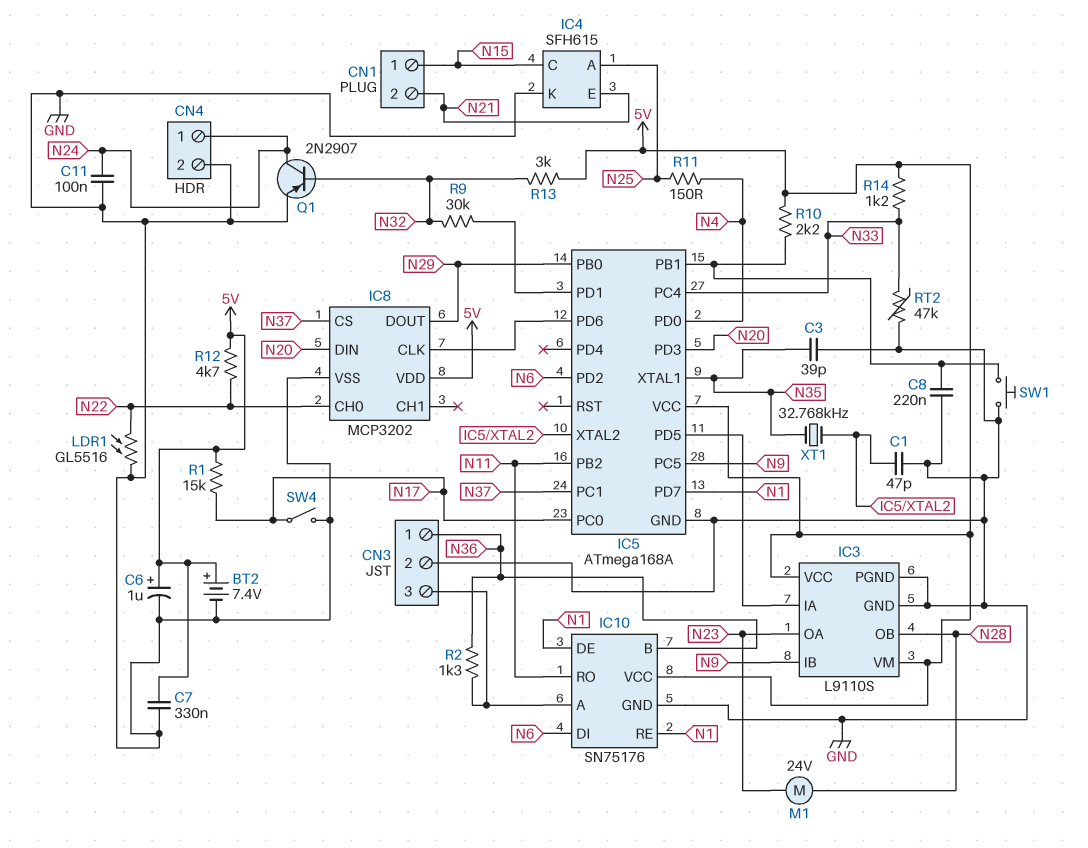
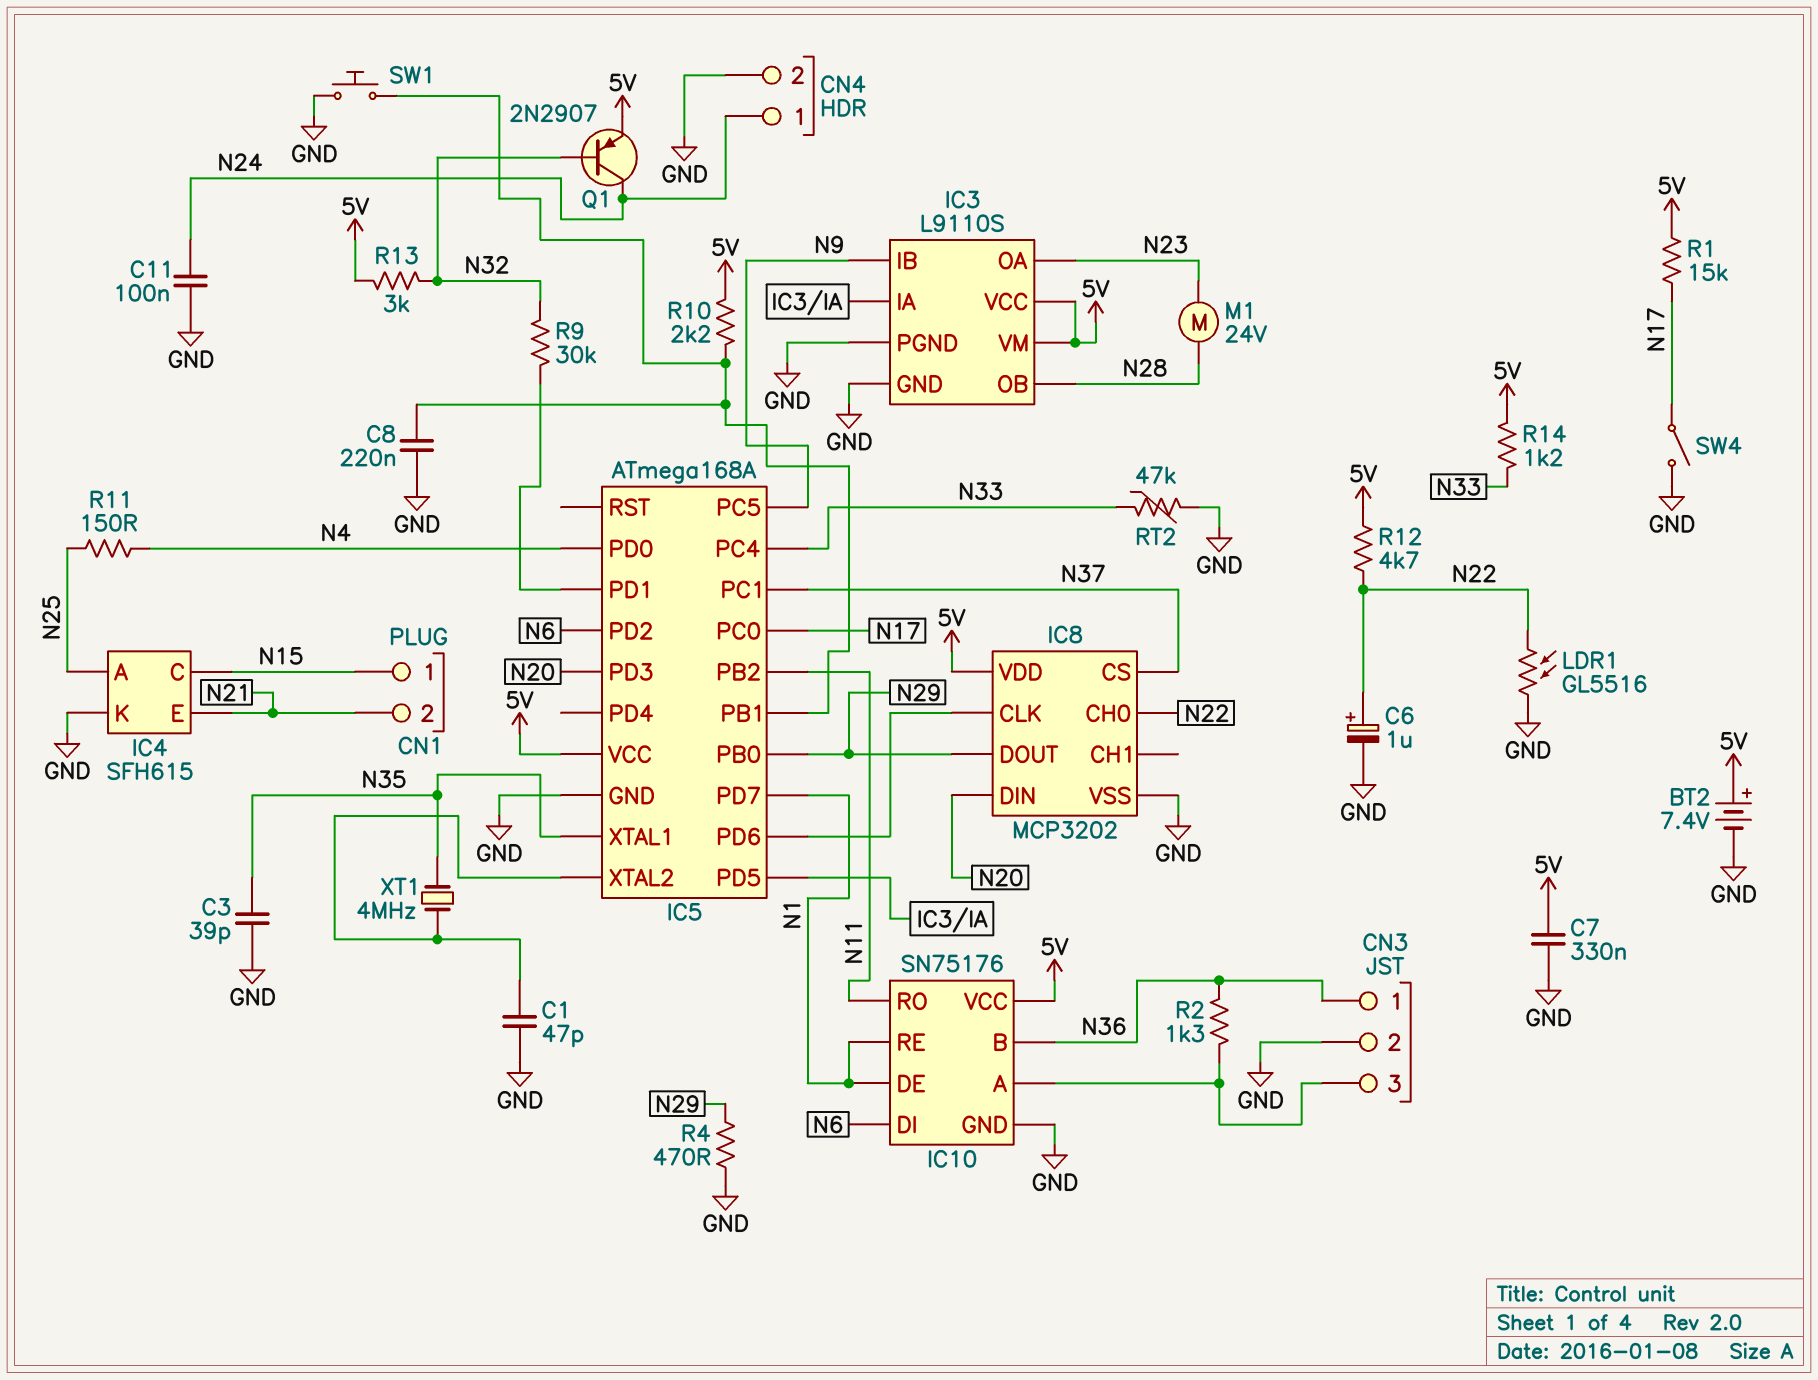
C6: 1uF (plus 5V, minus GND) -> 1uF (plus N22, minus GND)
Q1: PNP 2N2907 (B N32, C N24, E GND) -> PNP 2N2907 (B N32, C N24, E 5V)
R4: none -> 470 (GND, N29)
XT1: 32.768kHz (IC5/XTAL2, N35) -> 4MHz (IC5/XTAL2, N35)

